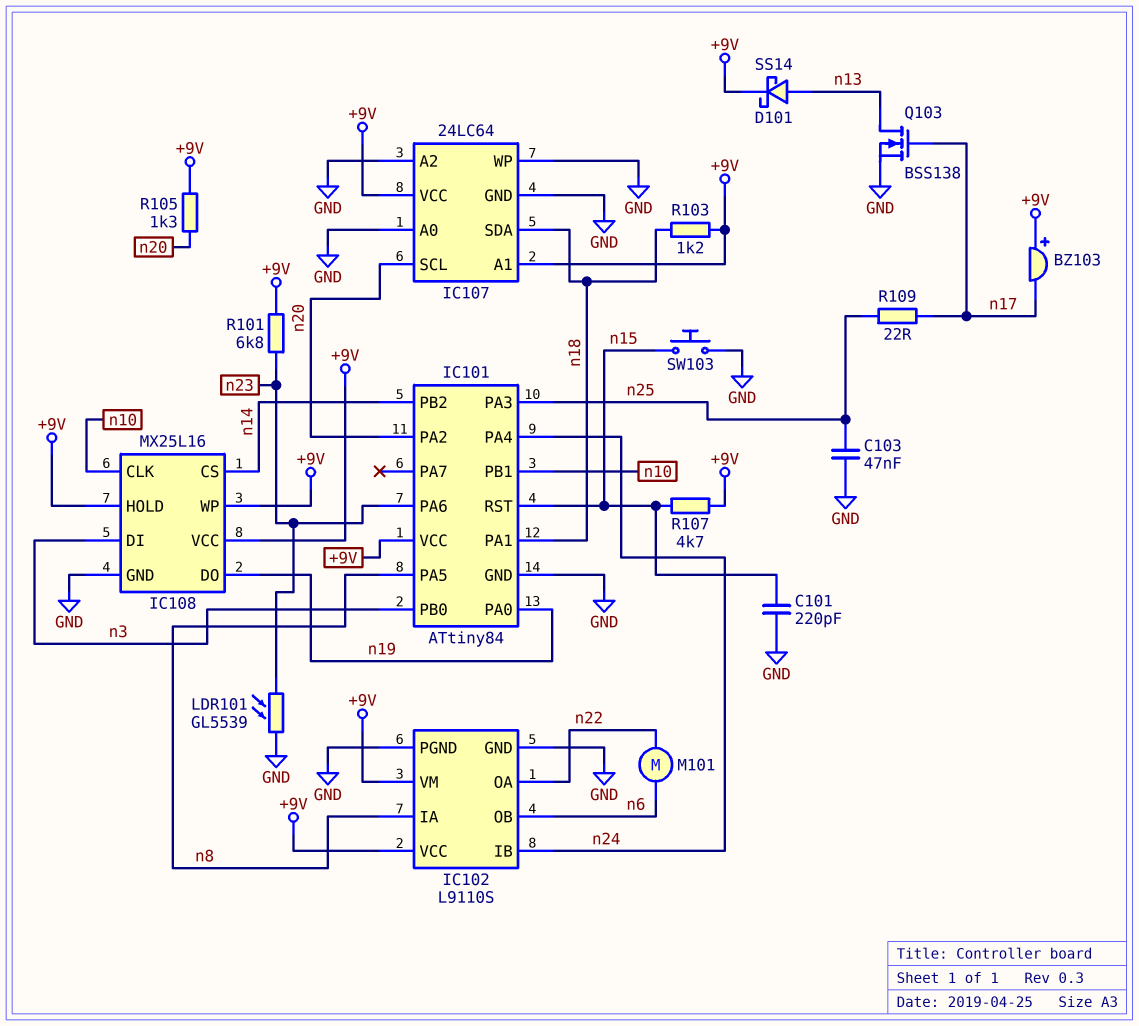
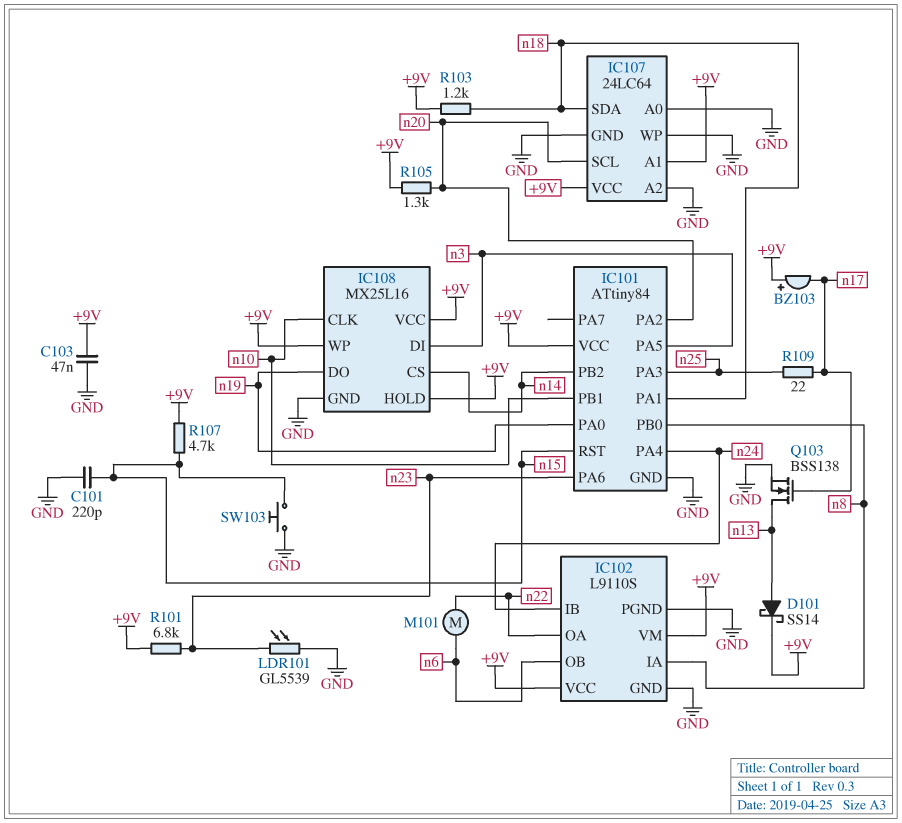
C103: 47nF (GND, n25) -> 47nF (+9V, GND)
IC101 pin PA5: n8 -> n3
IC101 pin PB0: n3 -> n8

